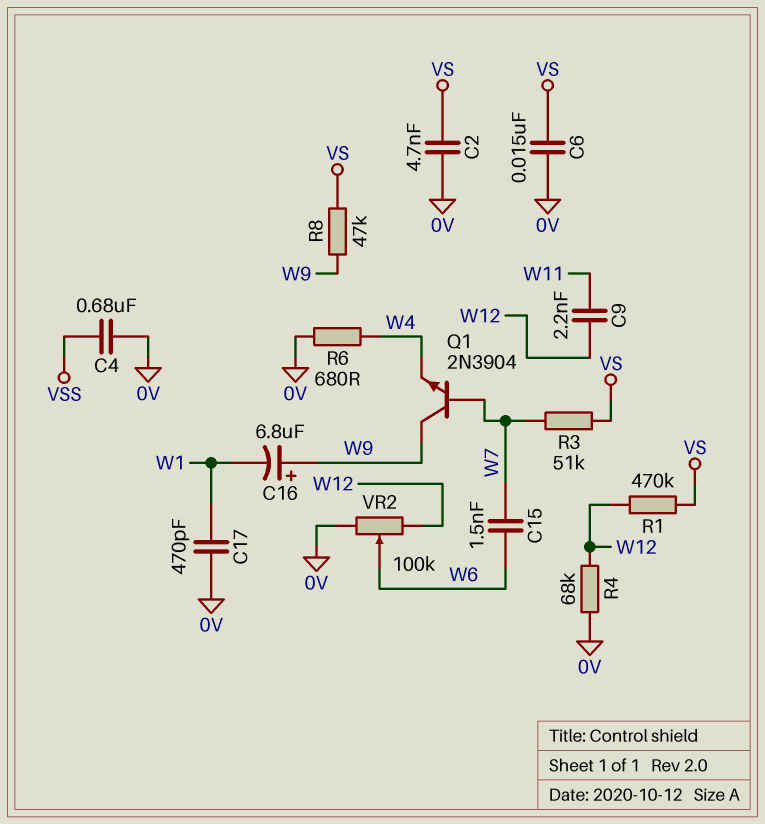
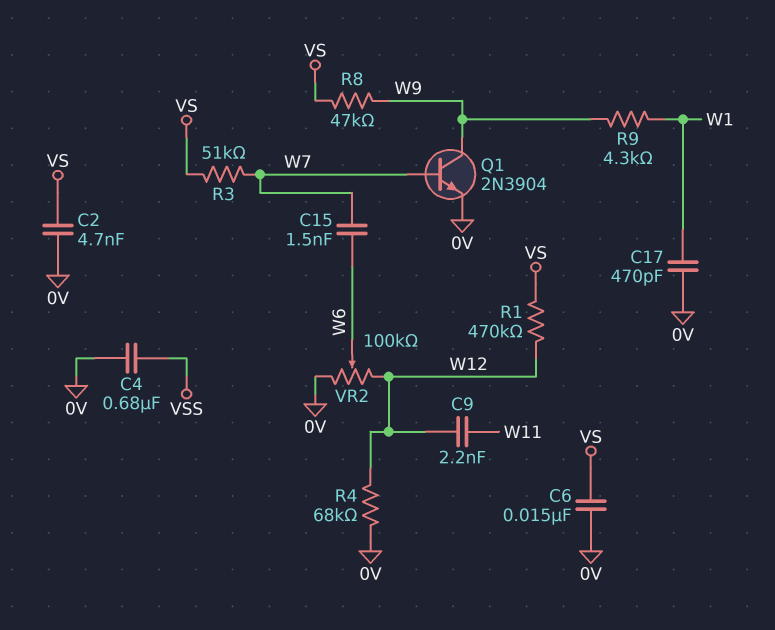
C16: 6.8uF (plus W9, minus W1) -> none
Q1: NPN 2N3904 (B W7, C W9, E W4) -> NPN 2N3904 (B W7, C W9, E 0V)
R6: 680 (0V, W4) -> none
R9: none -> 4.3k (W1, W9)

